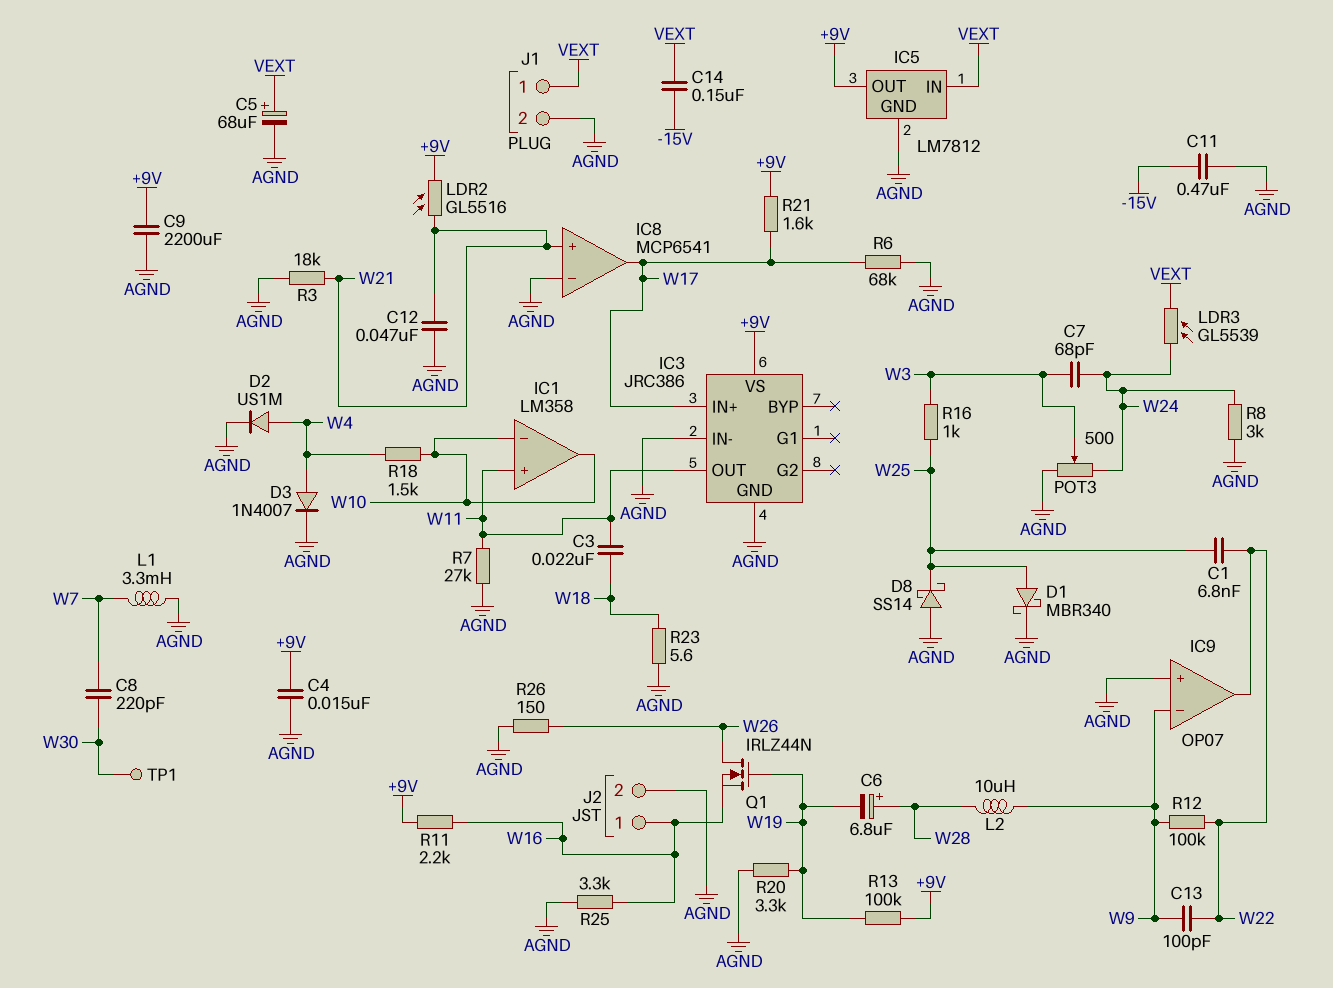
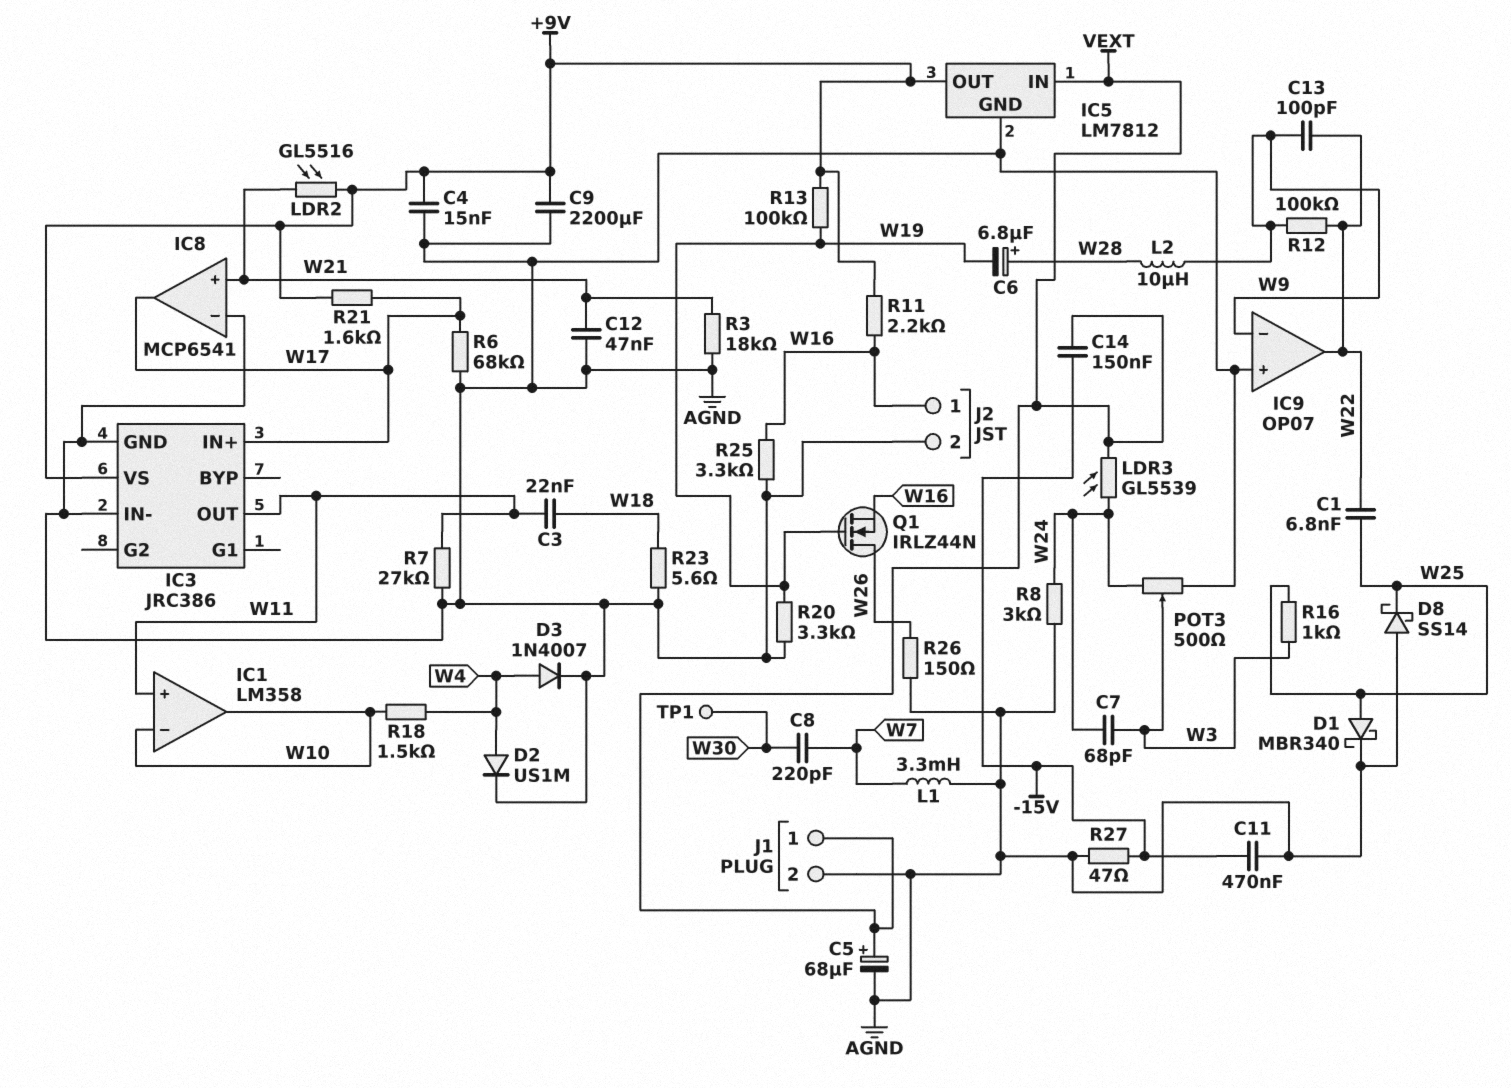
R27: none -> 47 (-15V, AGND)

